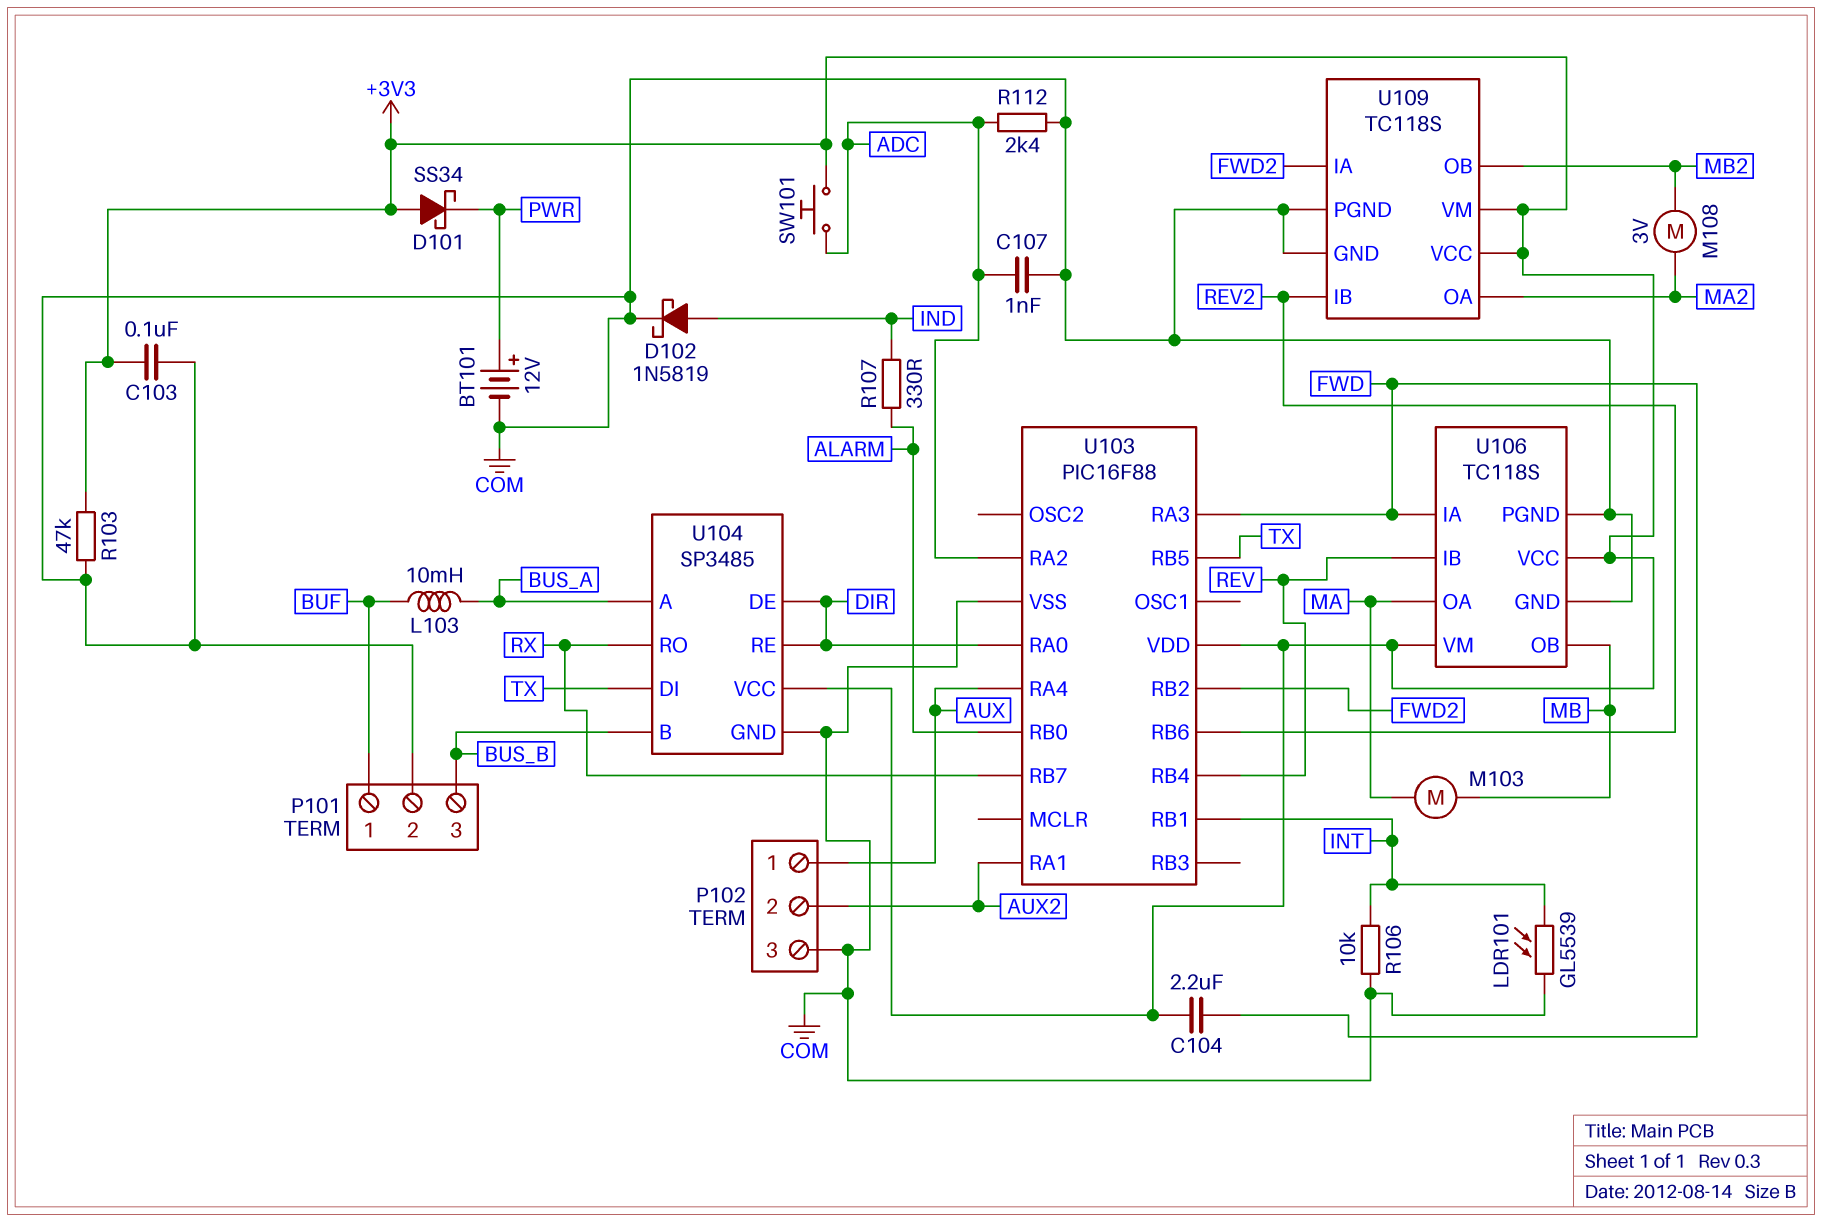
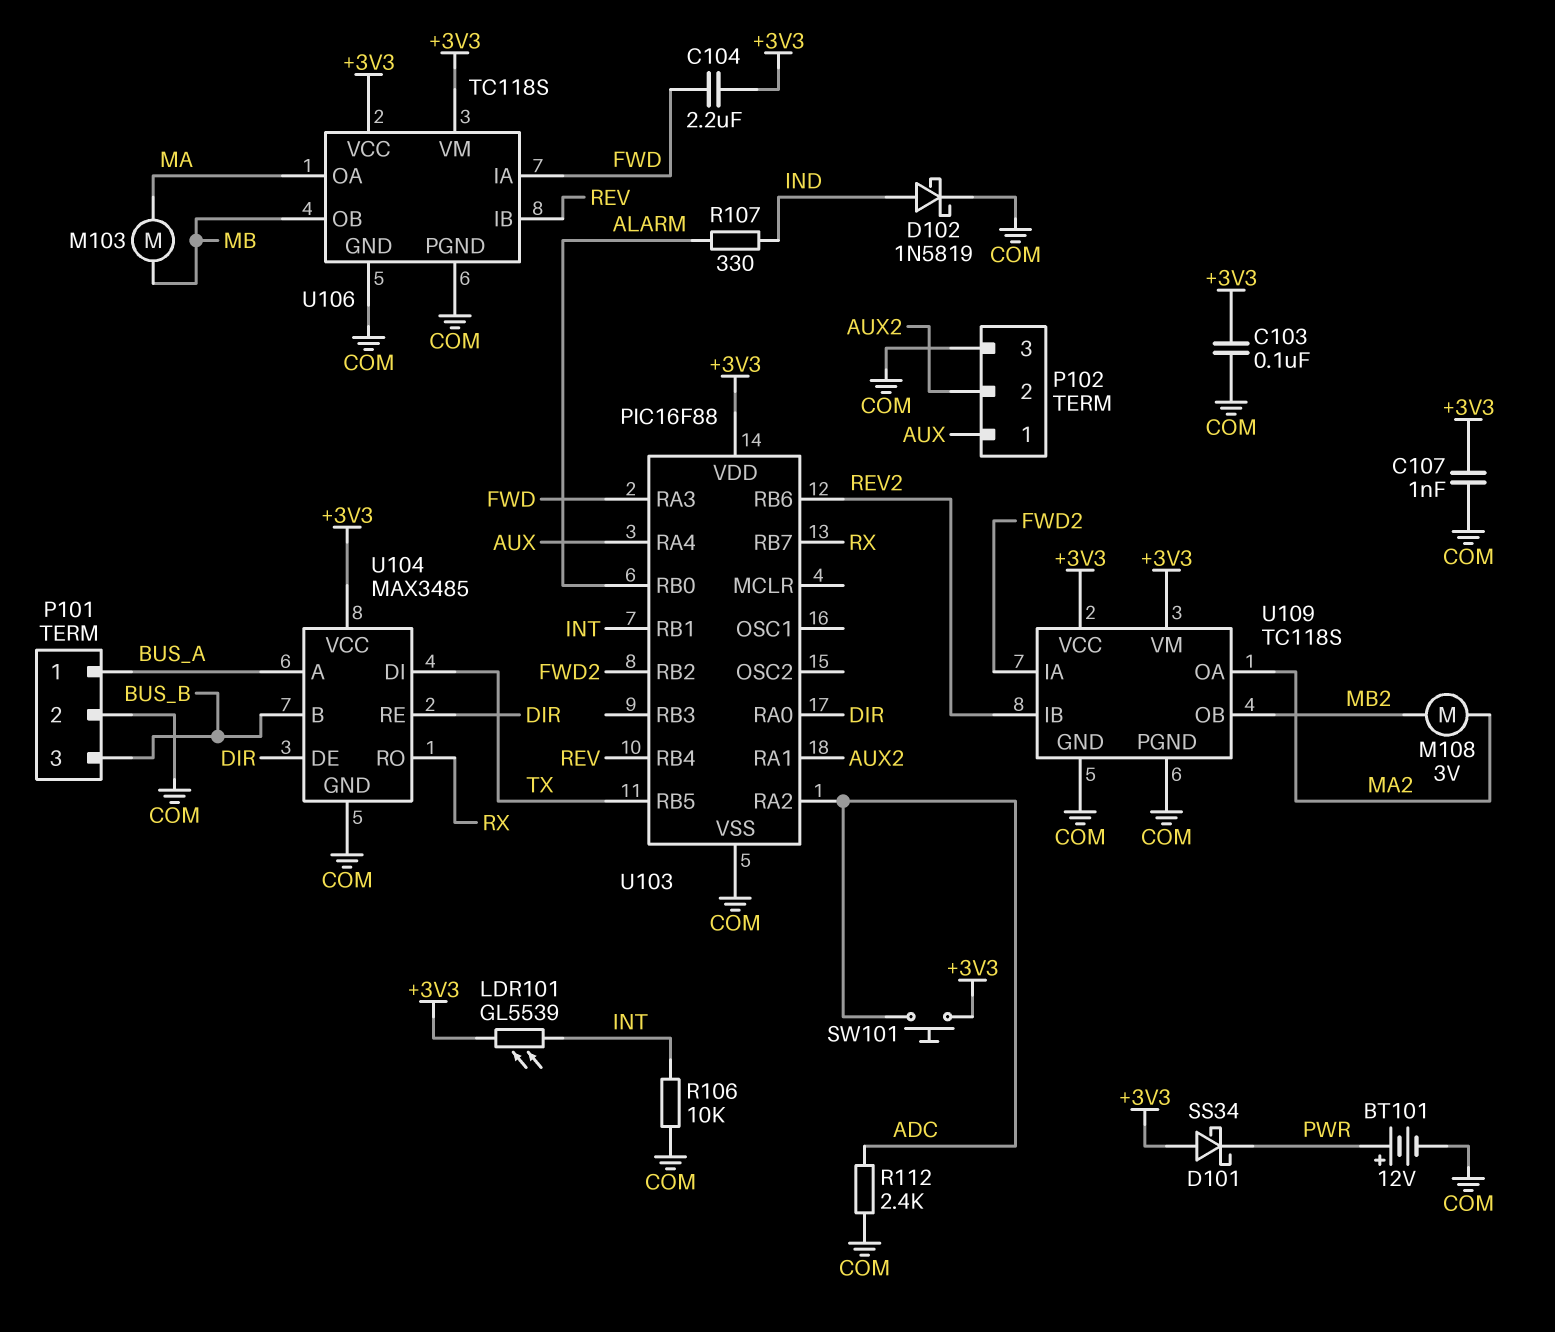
C107: 1nF (ADC, COM) -> 1nF (+3V3, COM)
L103: 10mH (BUF, BUS_A) -> none
LDR101: GL5539 (COM, INT) -> GL5539 (+3V3, INT)
P101 pin 1: BUF -> BUS_A
R103: 47k (+3V3, COM) -> none
U104: SP3485 -> MAX3485

